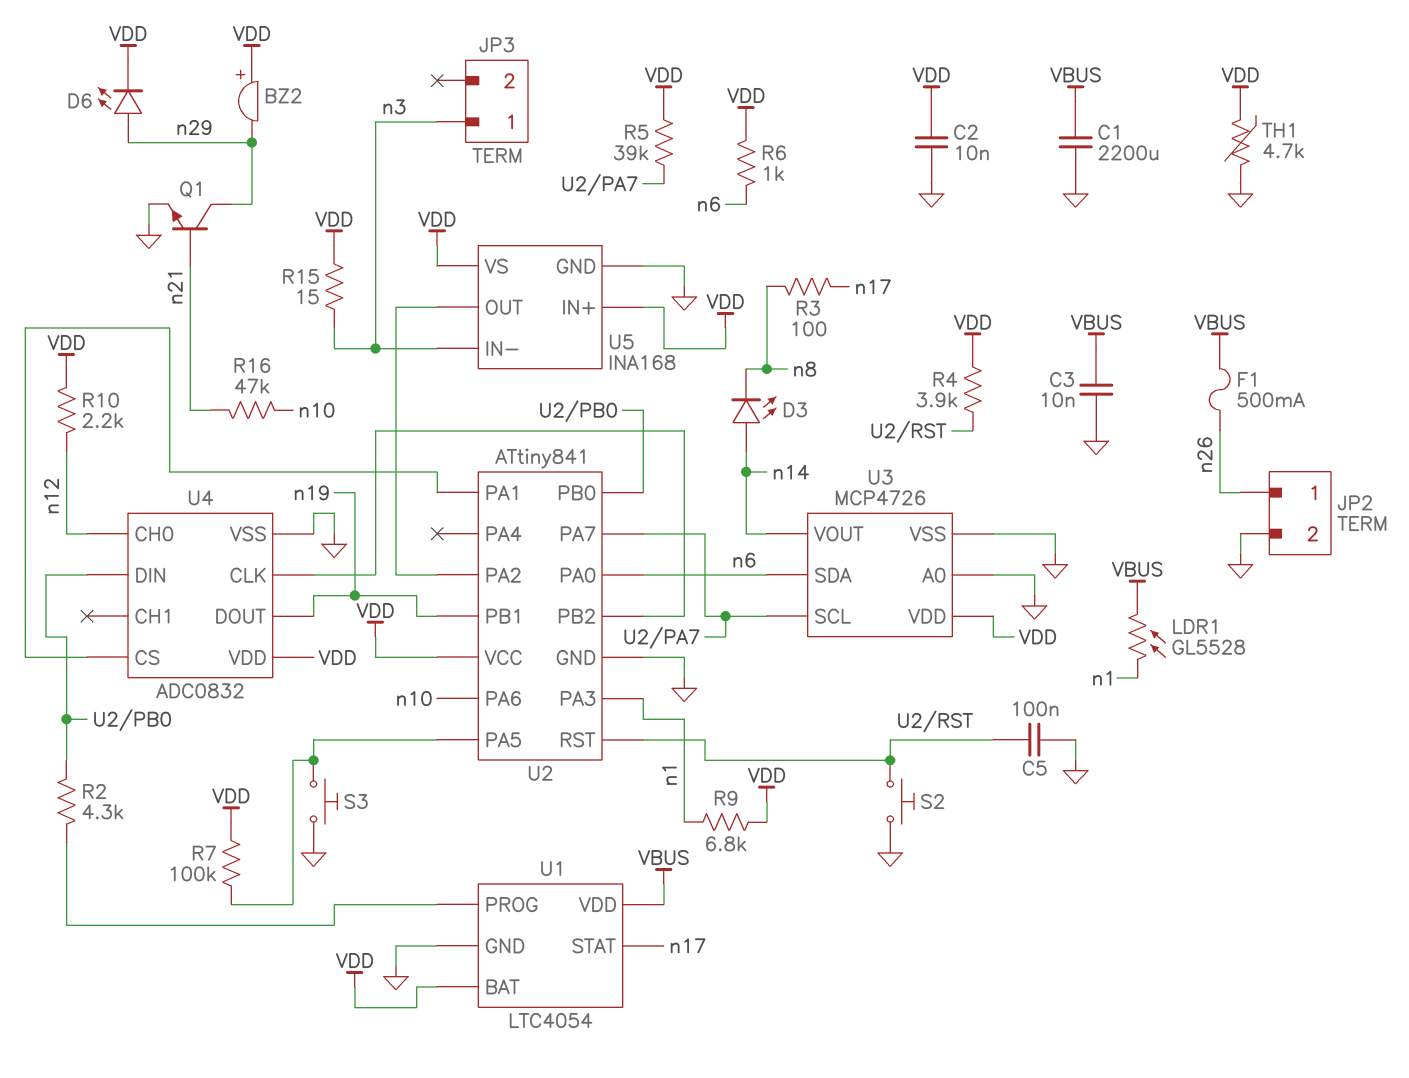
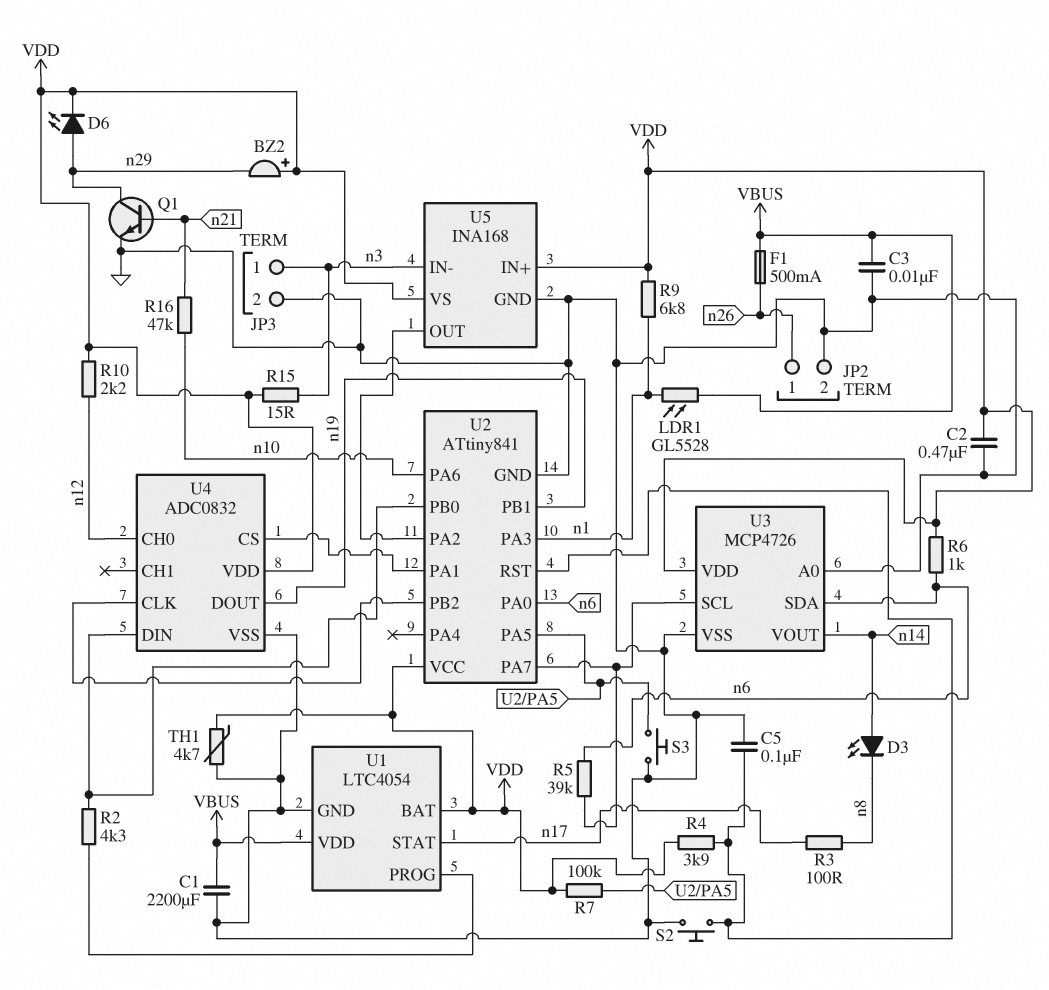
C2: 10nF (GND, VDD) -> 470nF (GND, VDD)
JP3 pin 2: none -> GND
R5: 39k (U2/PA7, VDD) -> 39k (U2/PA7, n6)

